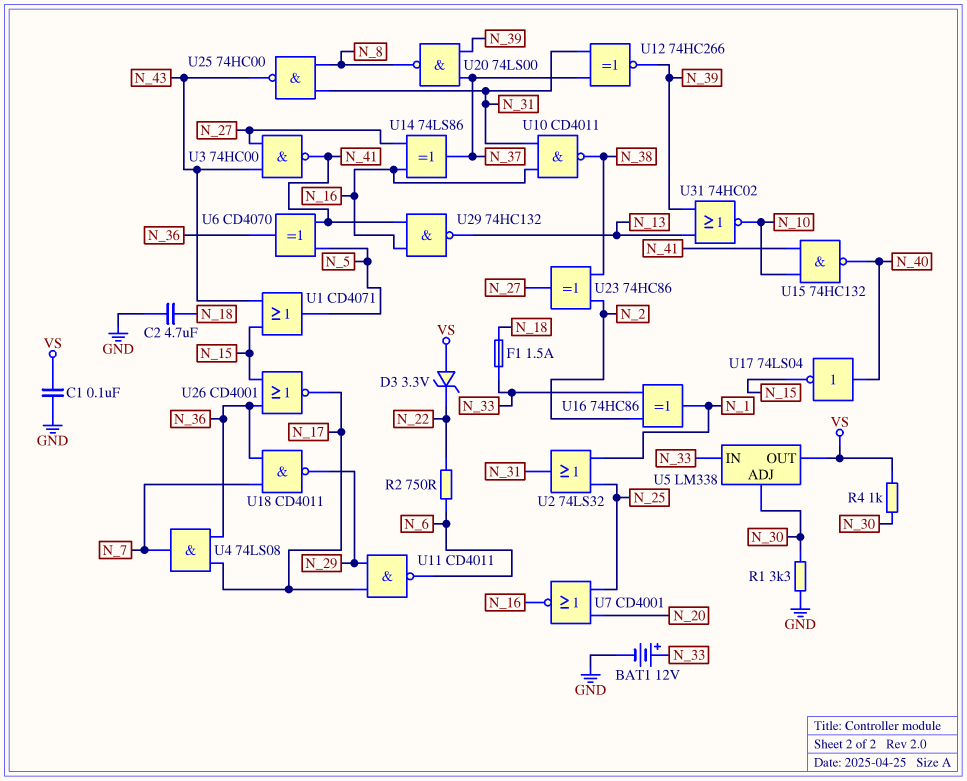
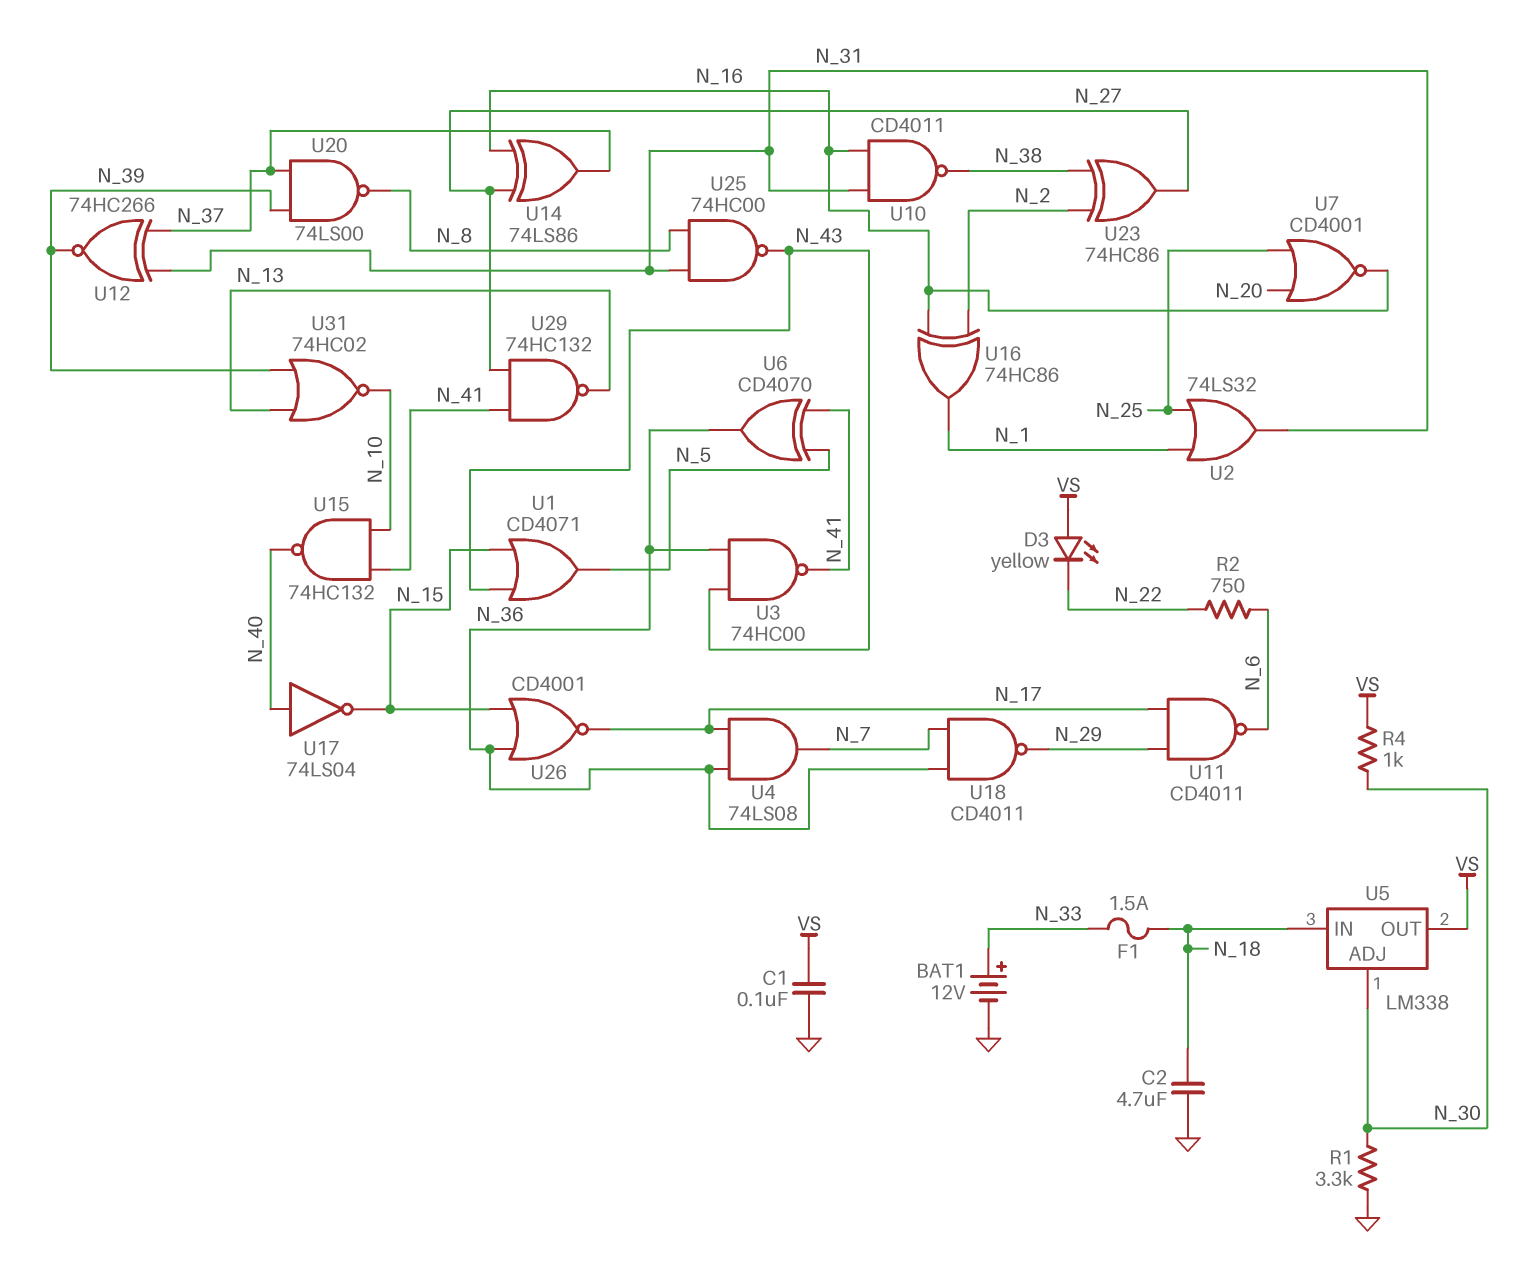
D3: zener 3.3V (A VS, K N_22) -> LED yellow (A VS, K N_22)
U3: NAND 74HC00 (in N_27, in N_43, out N_41) -> NAND 74HC00 (in N_36, in N_43, out N_41)
U5 pin IN: N_33 -> N_18
U16: XOR 74HC86 (in N_2, in N_33, out N_1) -> XOR 74HC86 (in N_2, in N_16, out N_1)
U29: NAND 74HC132 (in N_16, in N_41, out N_13) -> NAND 74HC132 (in N_27, in N_41, out N_13)

